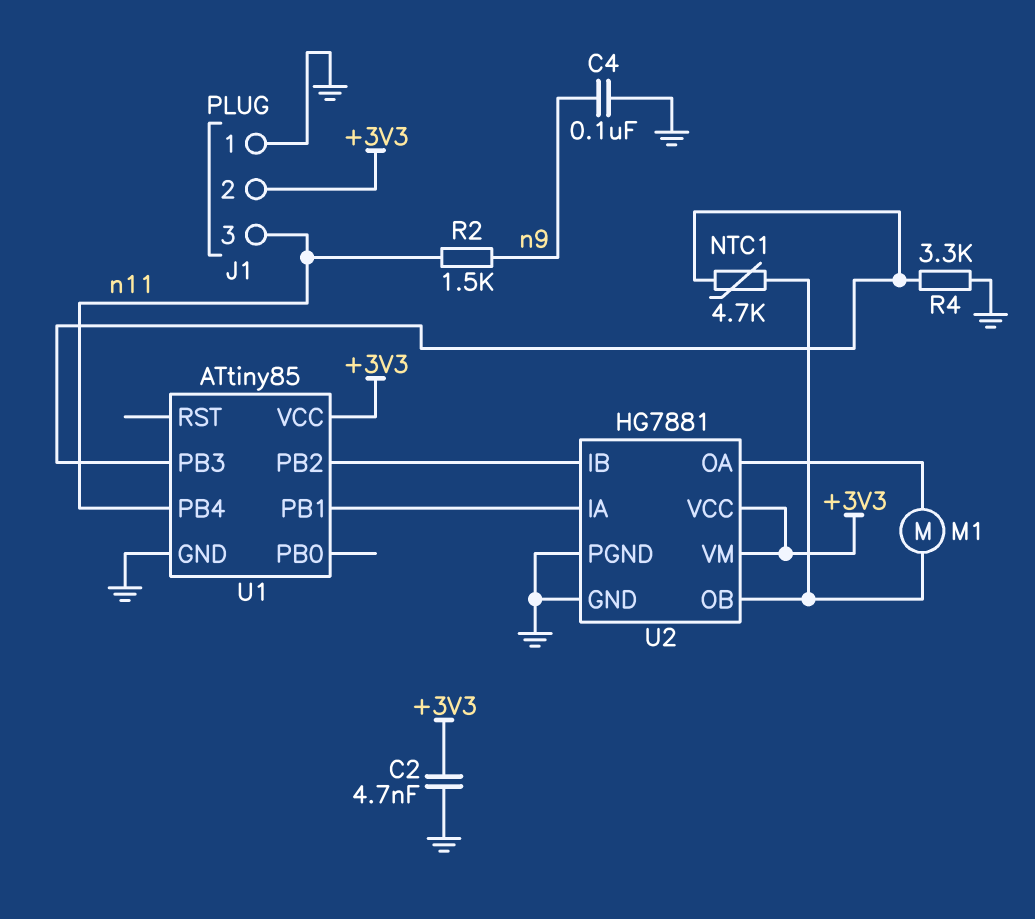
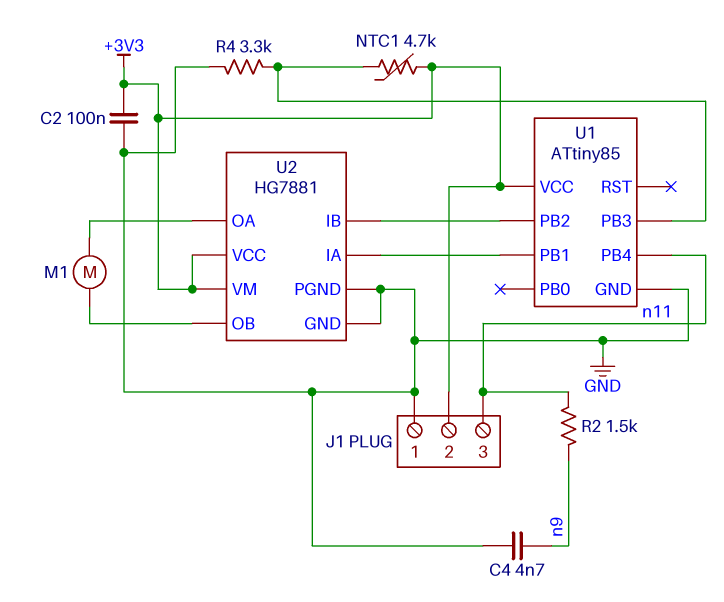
C2: 4.7nF (+3V3, GND) -> 100nF (+3V3, GND)
C4: 100nF (GND, n9) -> 4.7nF (GND, n9)
NTC1: 4.7k (U1/PB3, U2/OB) -> 4.7k (+3V3, U1/PB3)

